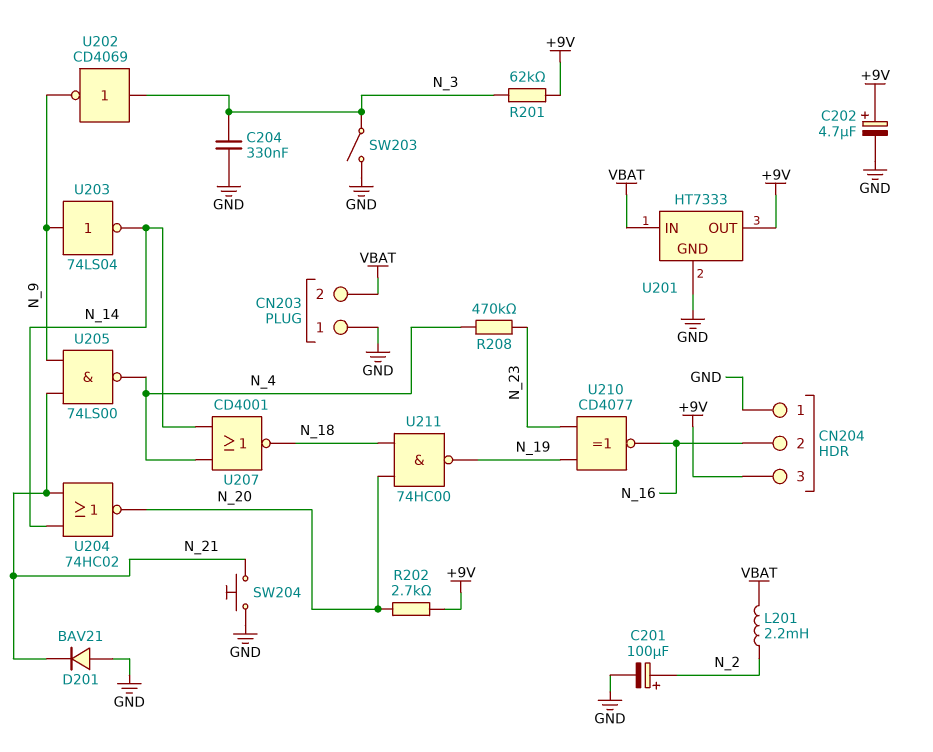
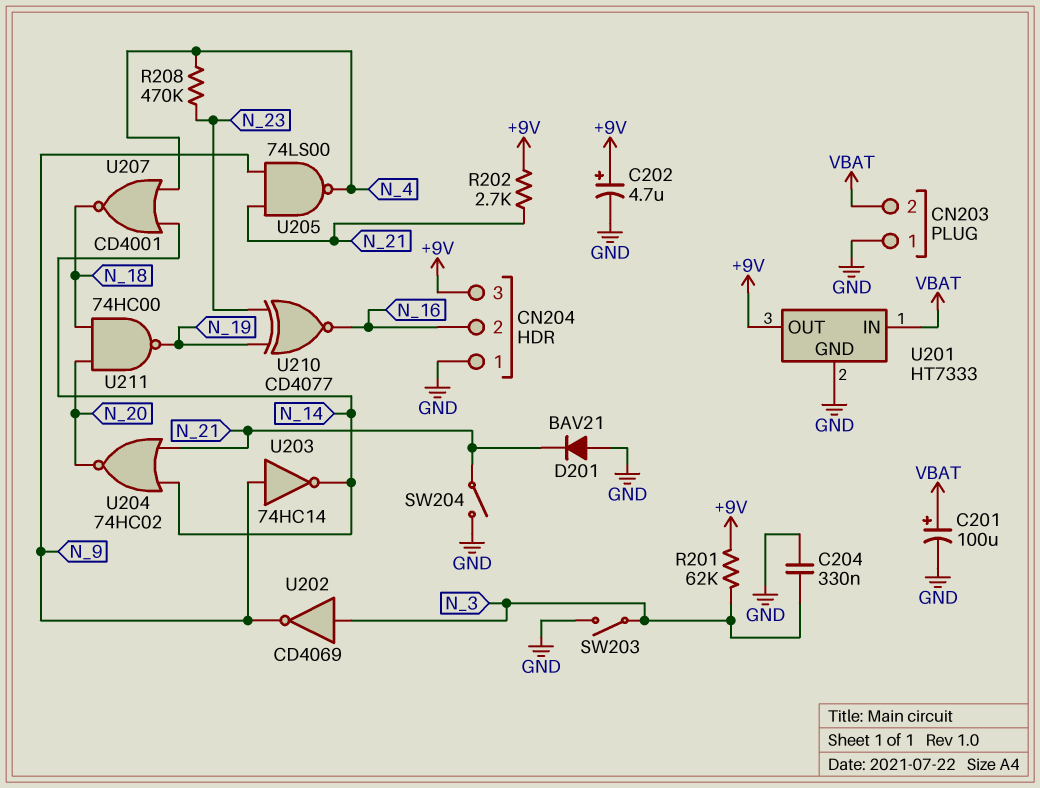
C201: 100uF (plus N_2, minus GND) -> 100uF (plus VBAT, minus GND)
L201: 2.2mH (N_2, VBAT) -> none
R202: 2.7k (+9V, N_20) -> 2.7k (+9V, N_21)
SW204: button (GND, N_21) -> switch (GND, N_21)
U203: NOT 74LS04 (in N_9, out N_14) -> NOT 74HC14 (in N_9, out N_14)

